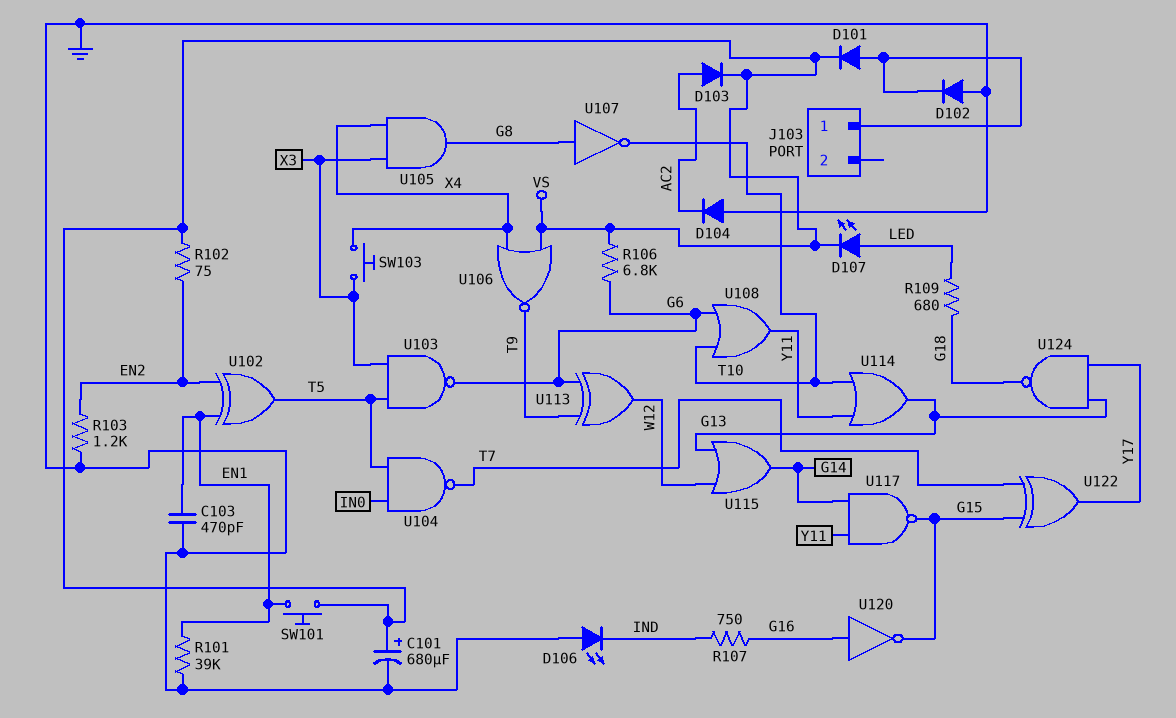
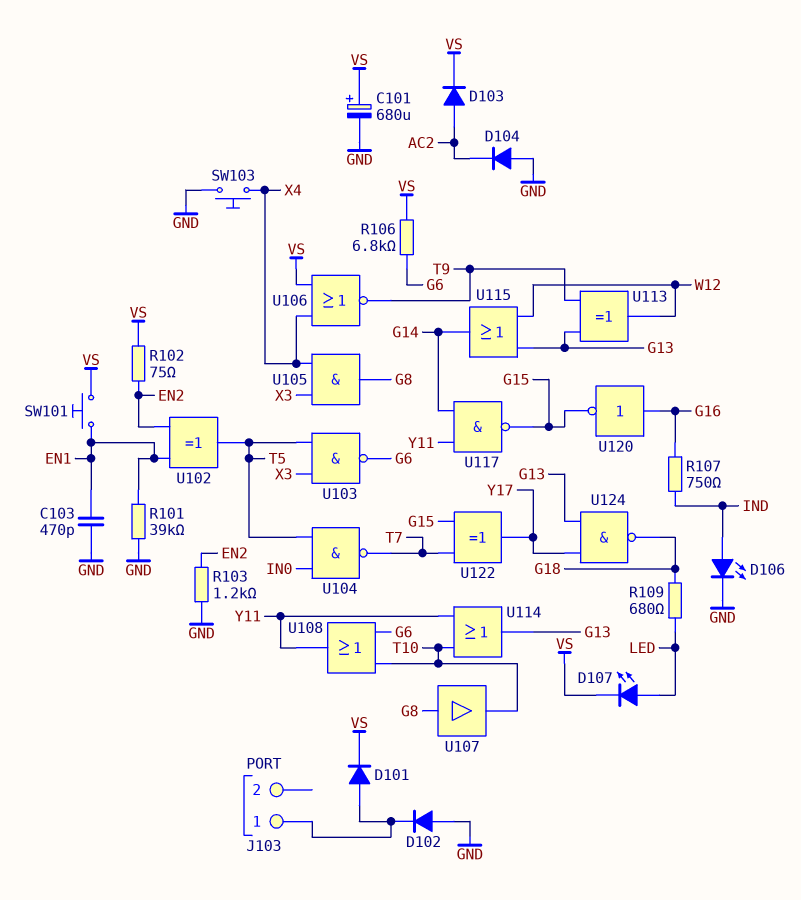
D106: LED (A GND, K IND) -> LED (A IND, K GND)
SW103: button (X3, X4) -> button (GND, X4)
U107: NOT (in G8, out T10) -> buffer (in G8, out T10)
U113: XOR (in G6, in T9, out W12) -> XOR (in G13, in T9, out W12)

